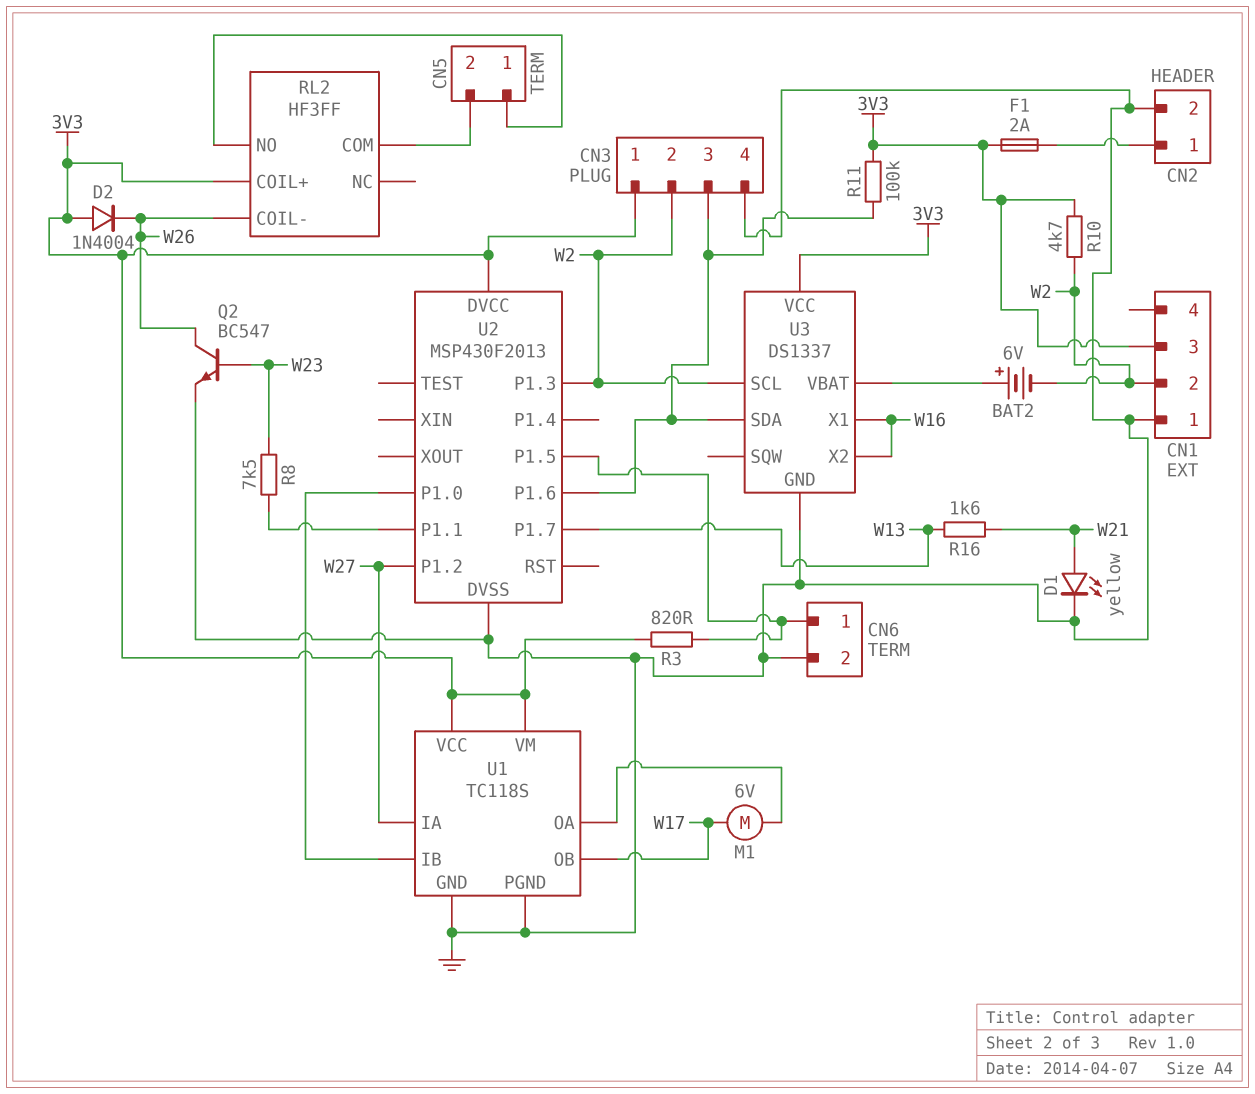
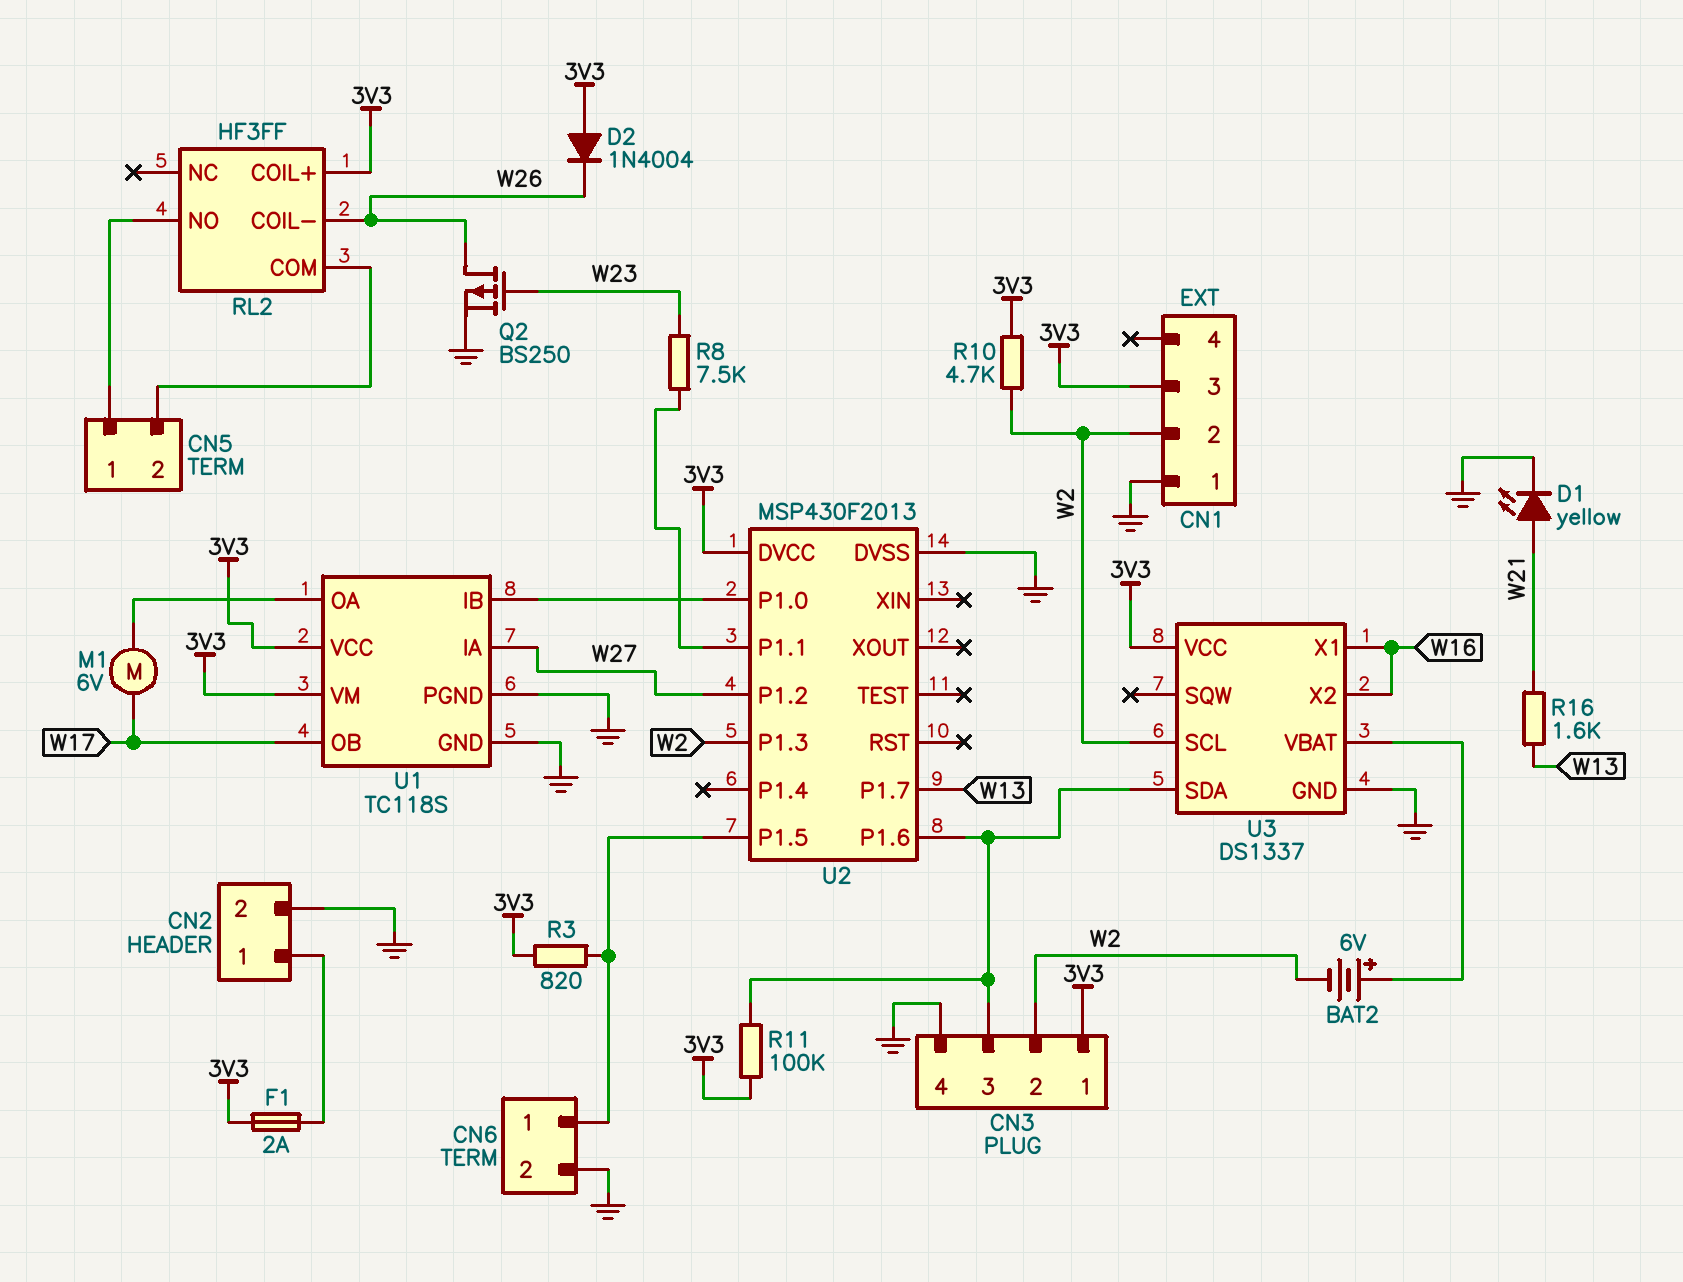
Q2: NPN BC547 (B W23, C W26, E GND) -> PMOS BS250 (G W23, D W26, S GND)

